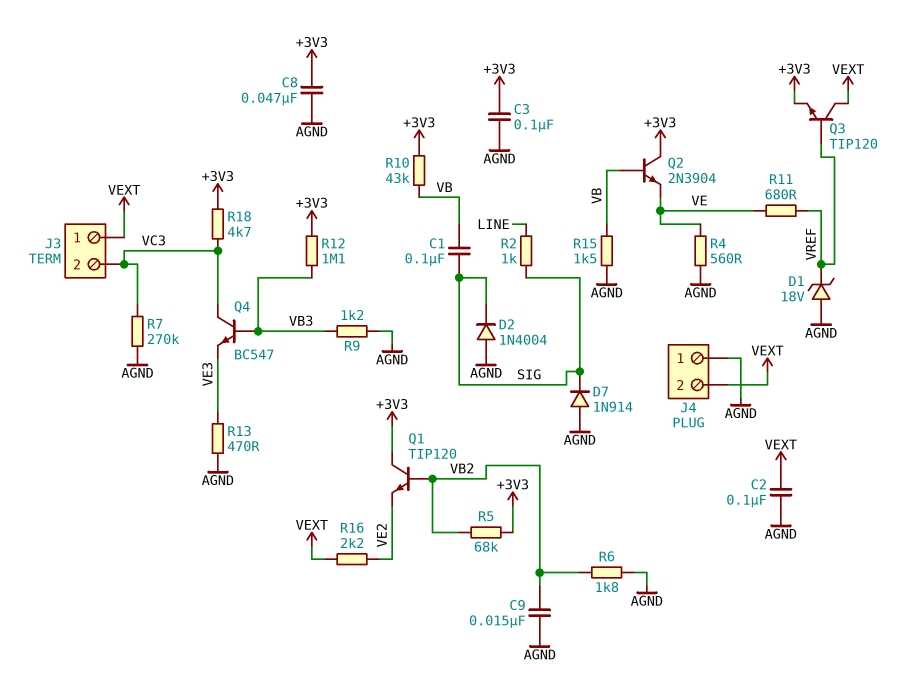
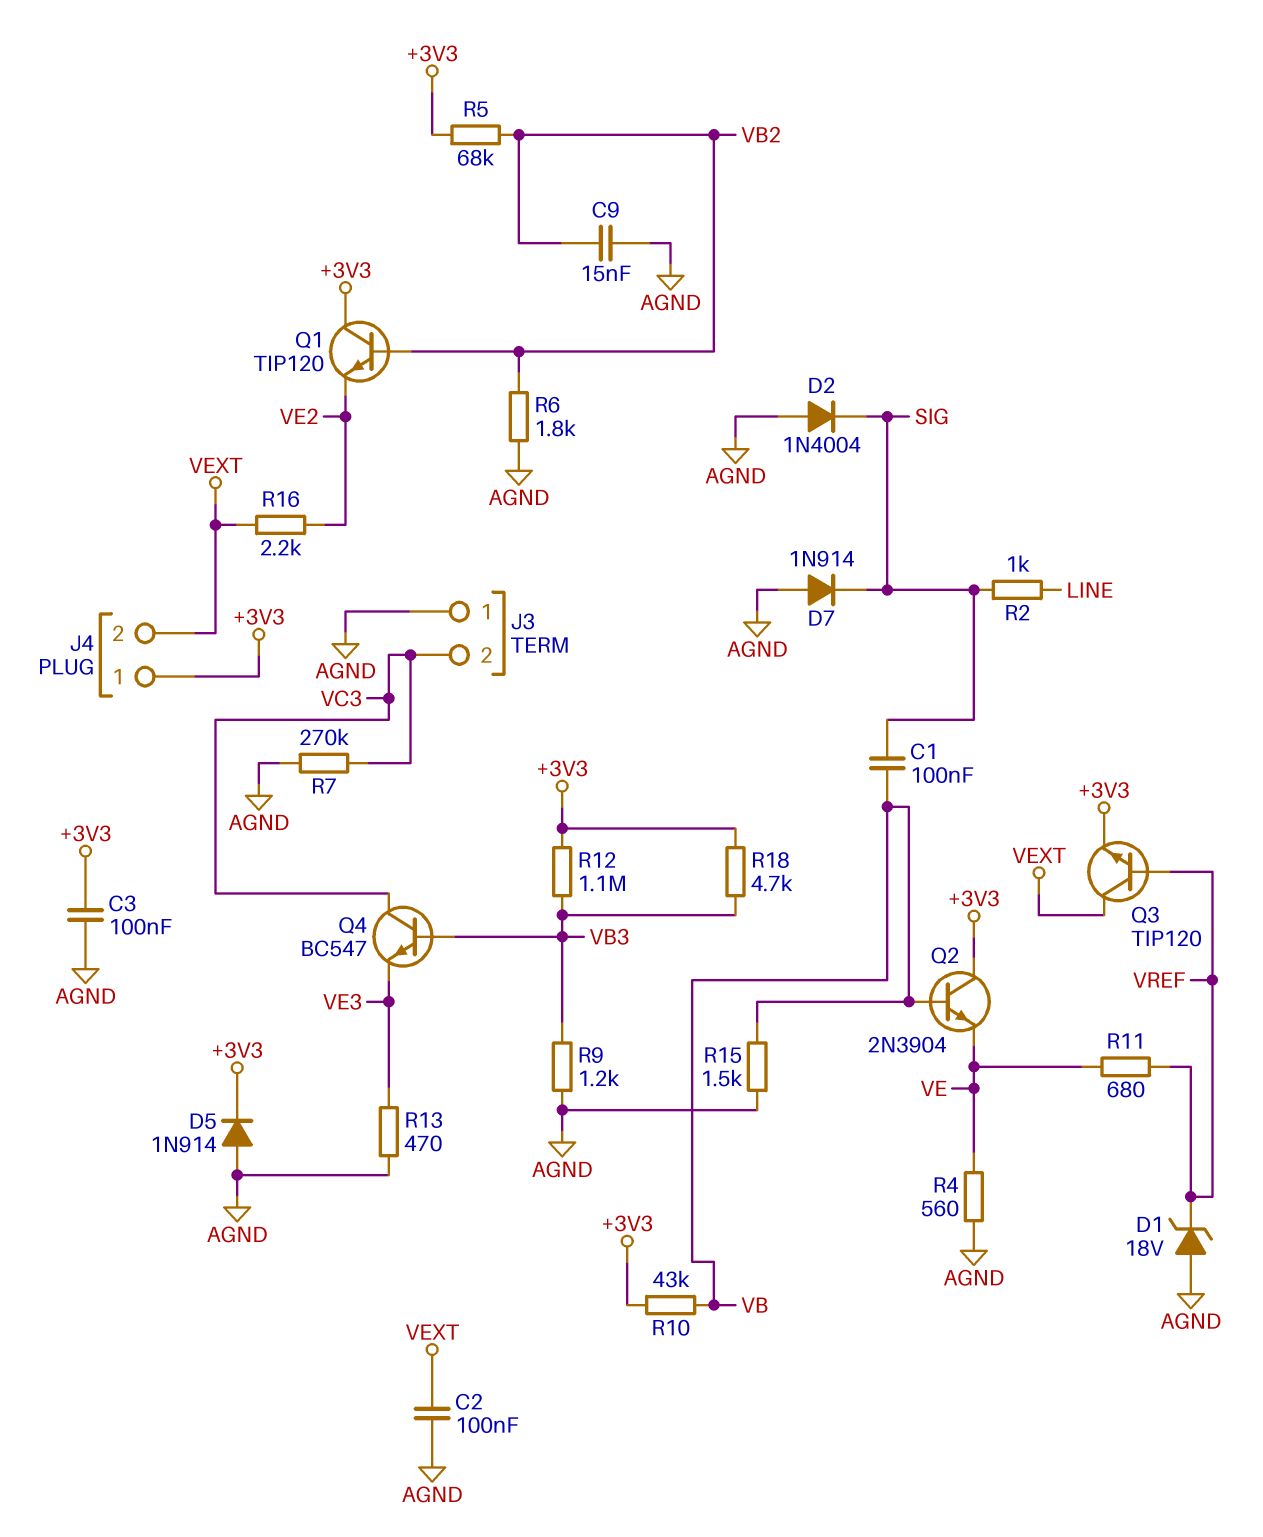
C8: 47nF (+3V3, AGND) -> none
D5: none -> diode 1N914 (A AGND, K +3V3)
J3 pin 1: VEXT -> AGND
J4 pin 1: AGND -> +3V3
R18: 4.7k (+3V3, VC3) -> 4.7k (+3V3, VB3)

